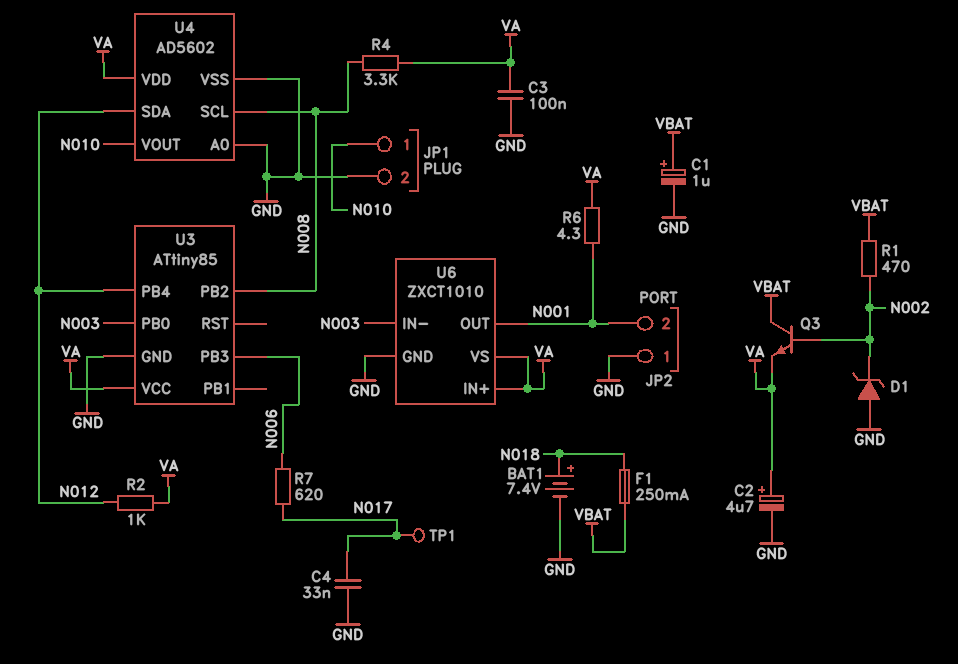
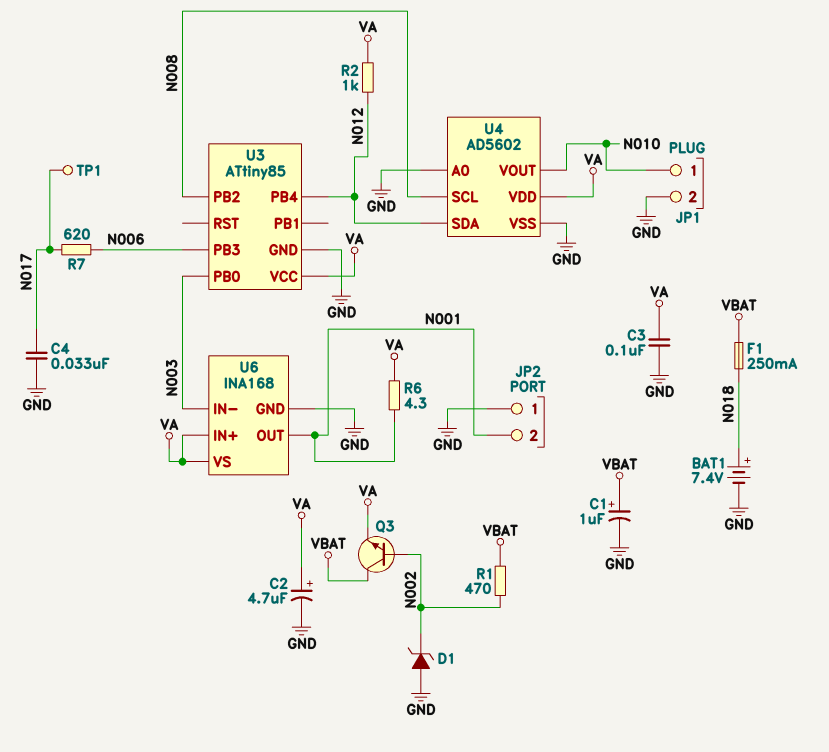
R4: 3.3k (N008, VA) -> none
U6: ZXCT1010 -> INA168

